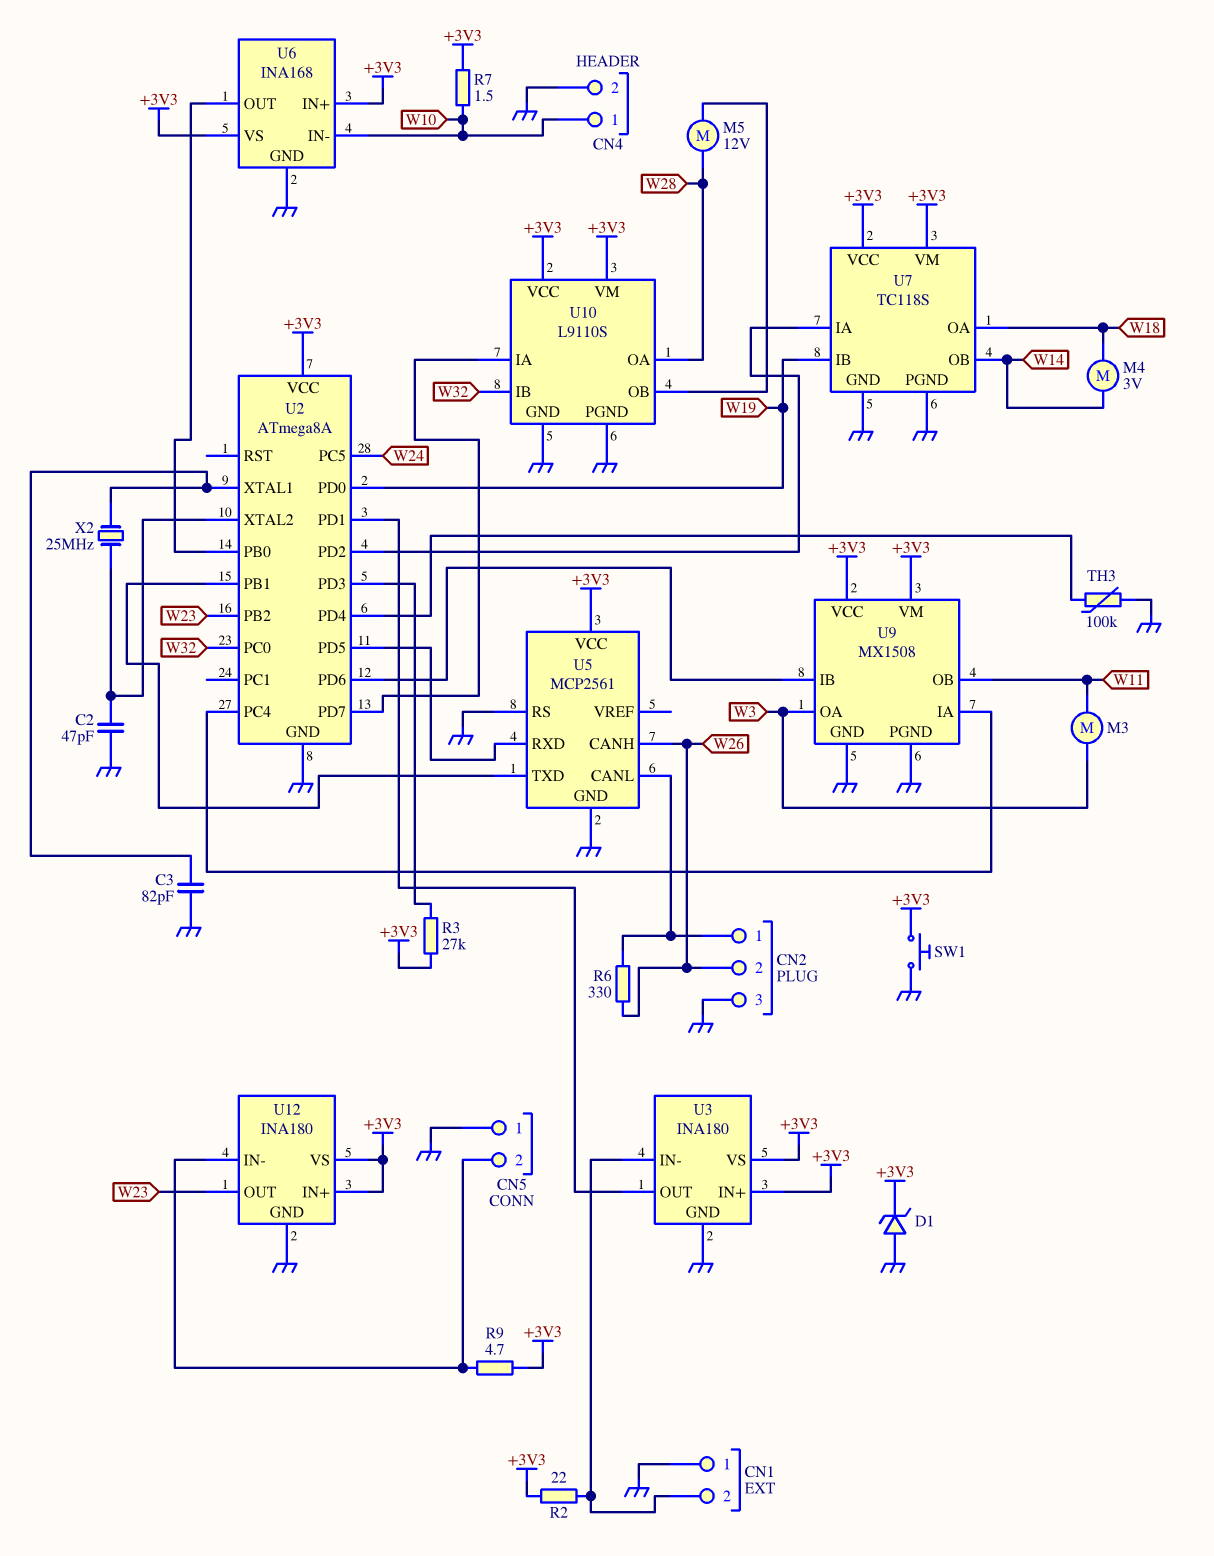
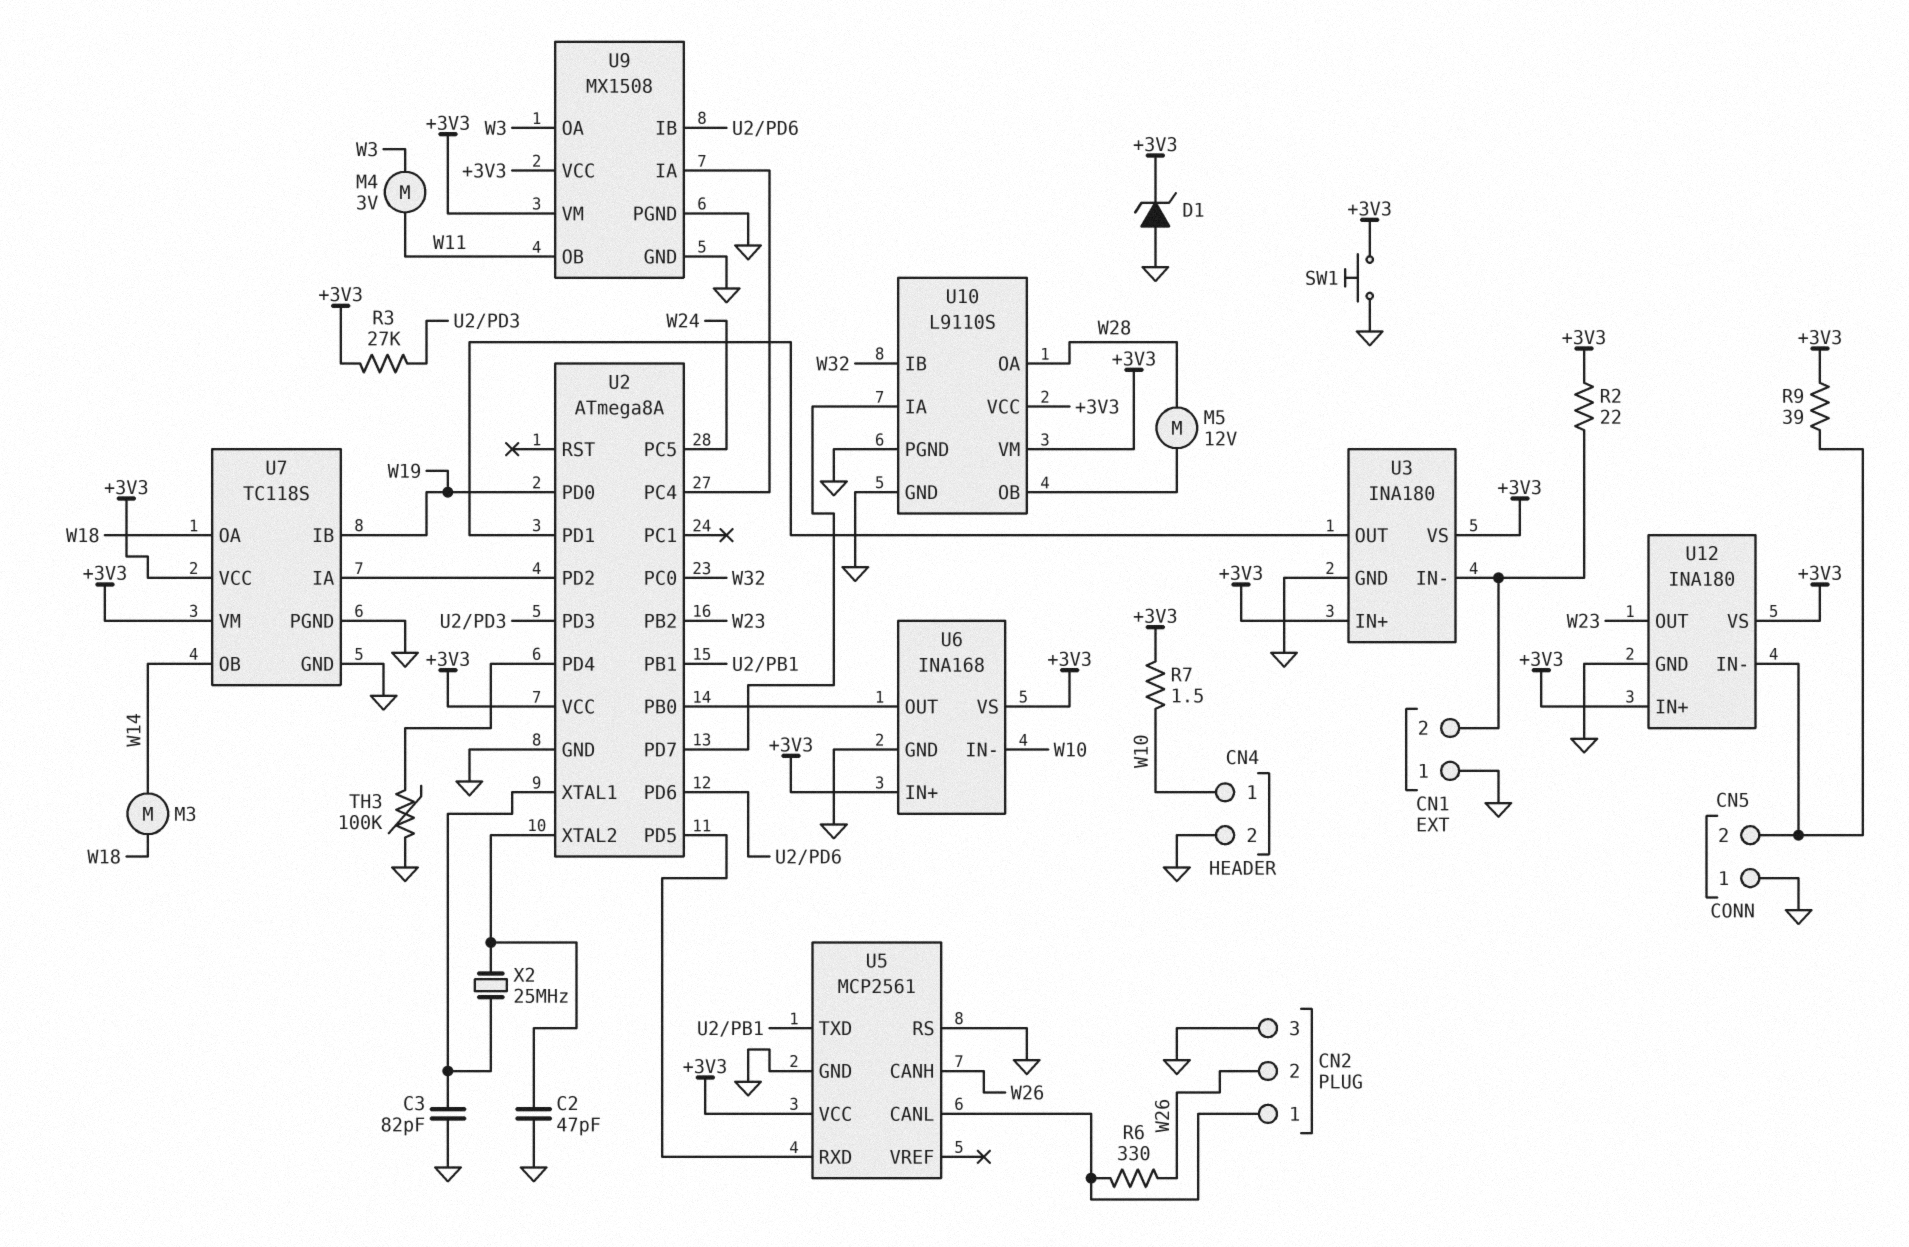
M3: motor (W3, W11) -> motor (W14, W18)
M4: motor 3V (W14, W18) -> motor 3V (W3, W11)
R9: 4.7 (+3V3, CN5/2) -> 39 (+3V3, CN5/2)

